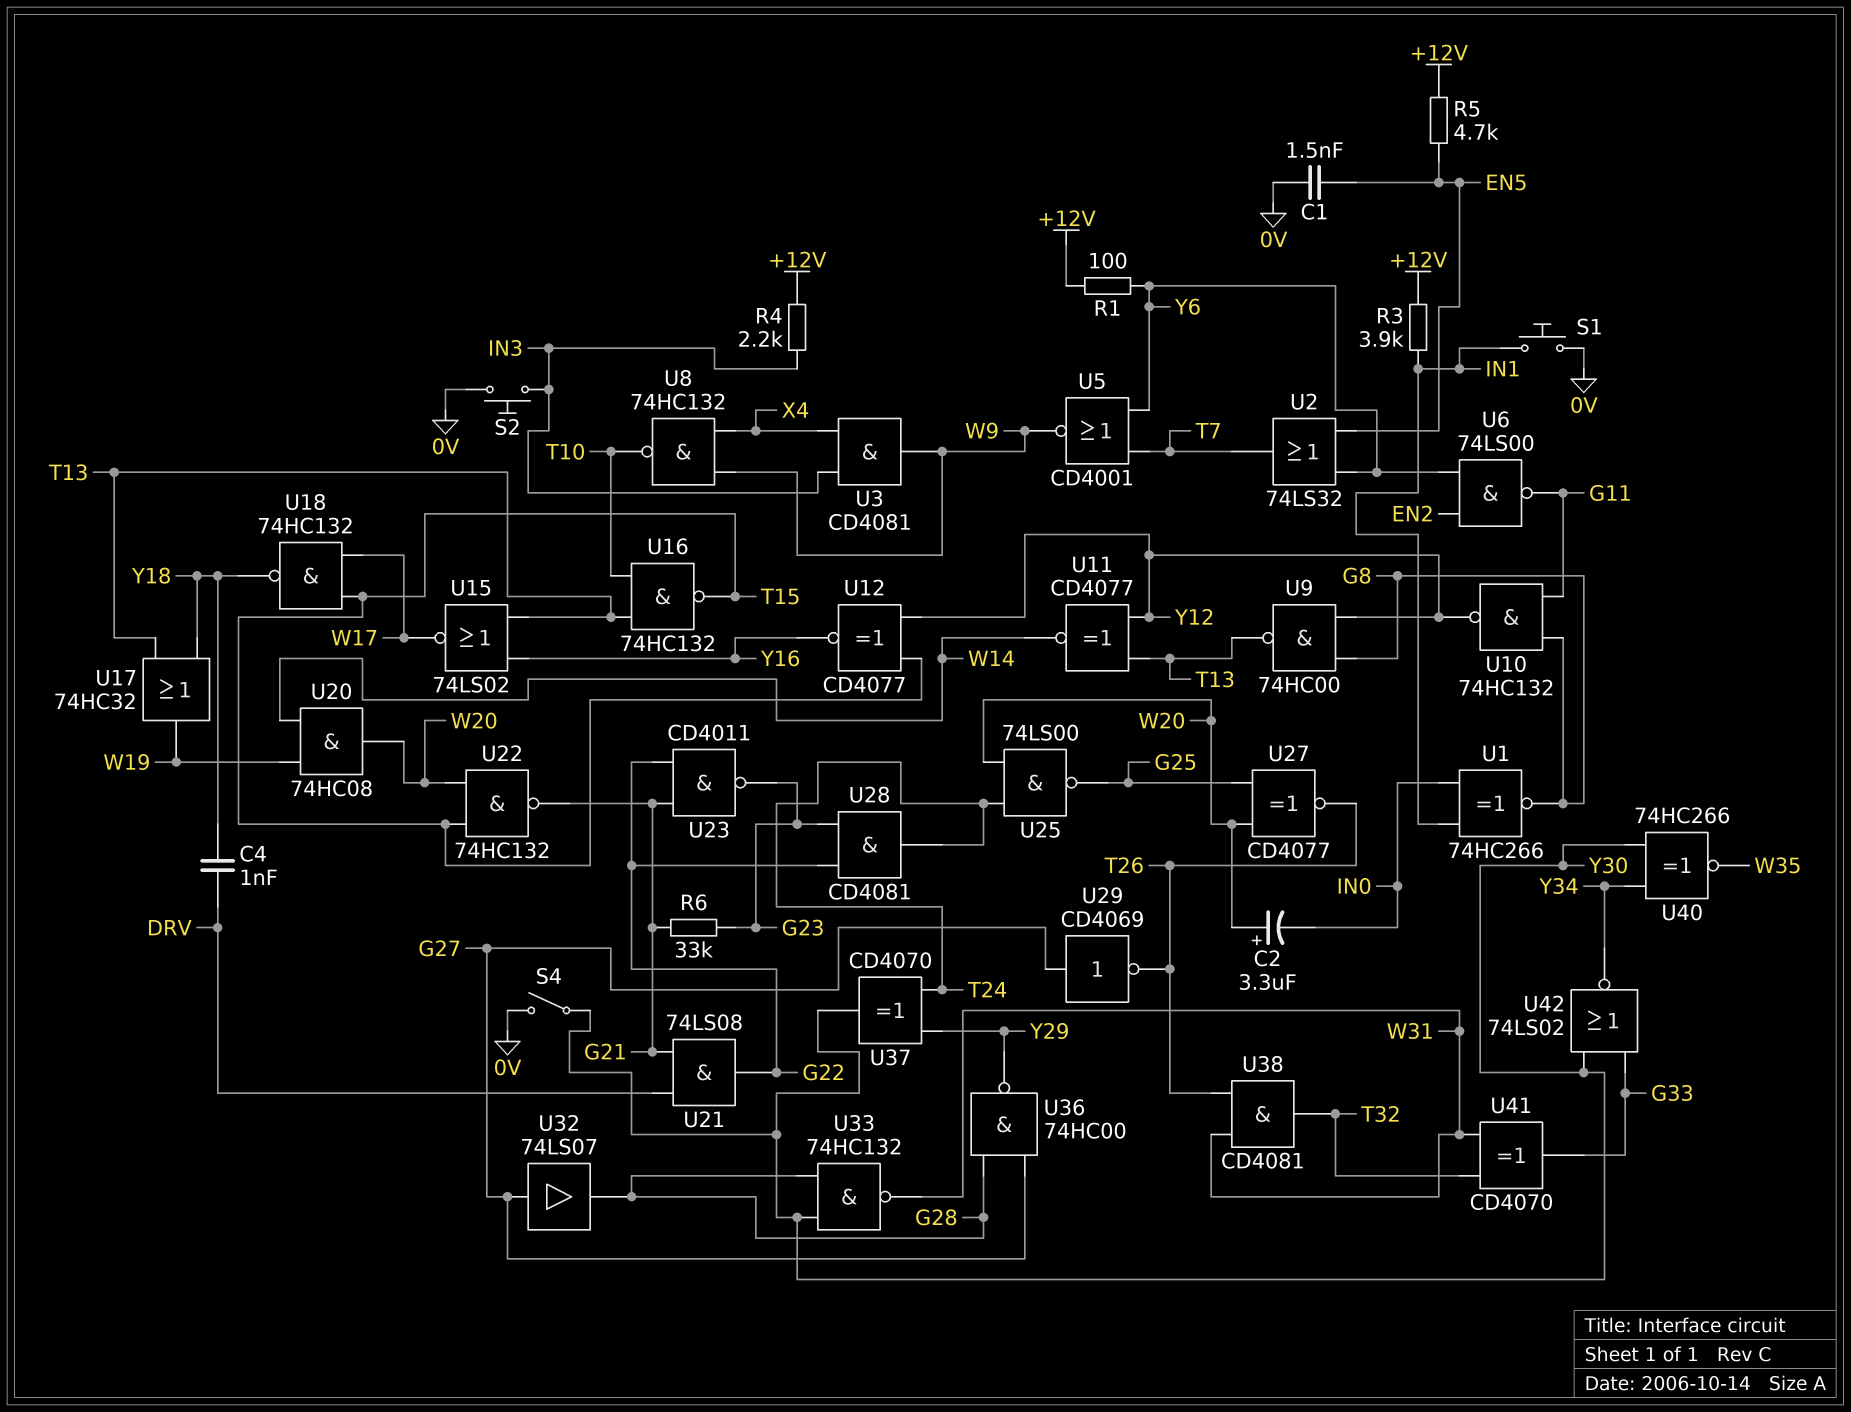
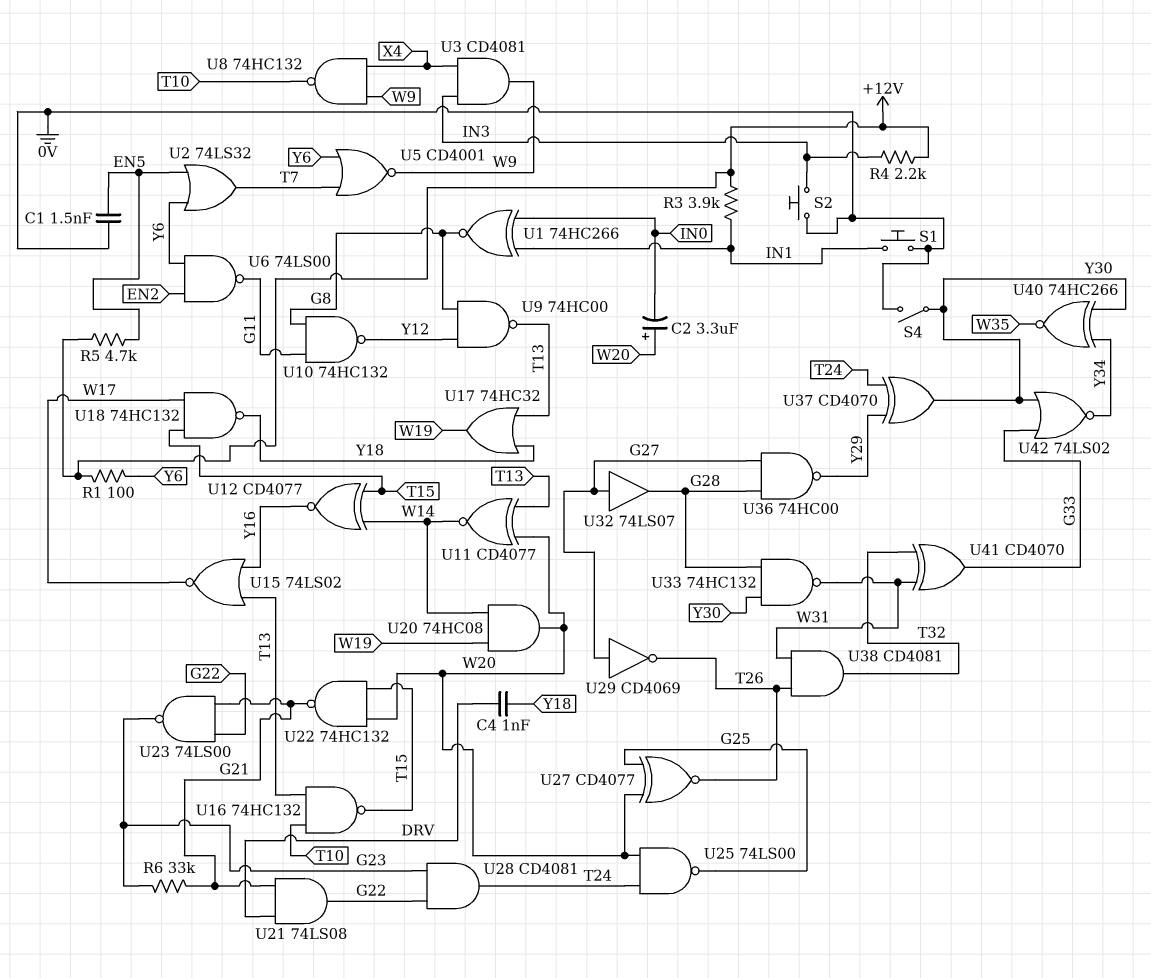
U11: XNOR CD4077 (in T13, in Y12, out W14) -> XNOR CD4077 (in T13, in W20, out W14)
U12: XNOR CD4077 (in T15, in Y12, out Y16) -> XNOR CD4077 (in T15, in W14, out Y16)
U23: NAND CD4011 (in G21, in G22, out G23) -> NAND 74LS00 (in G21, in G22, out G23)

